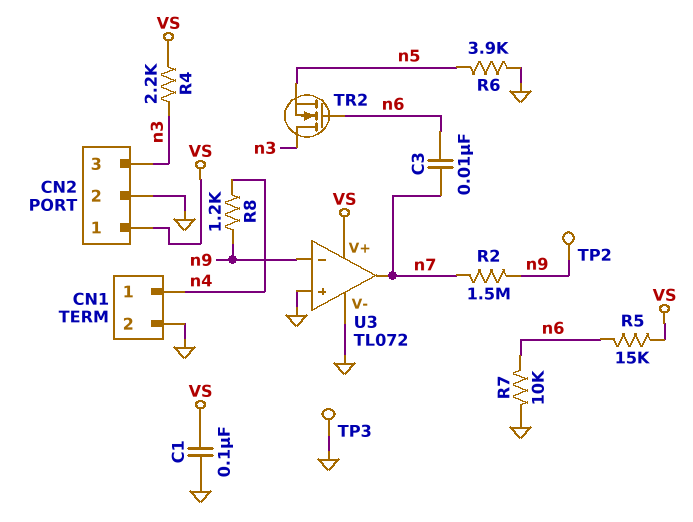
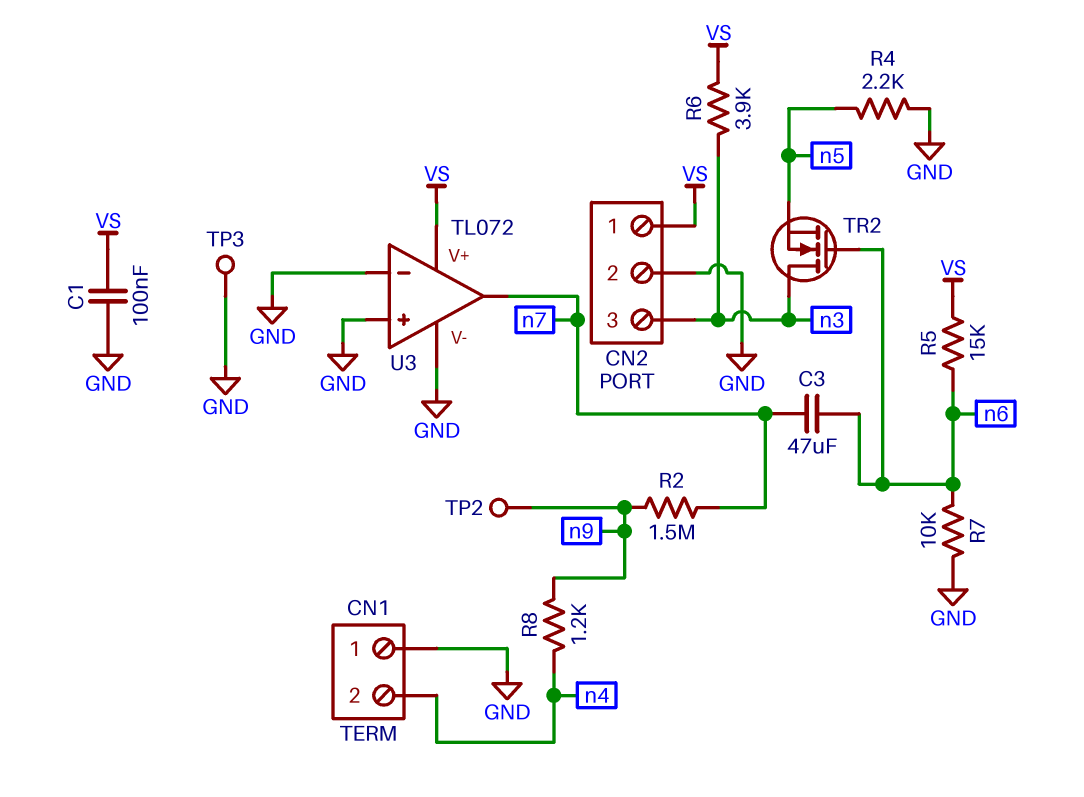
C3: 10nF (n6, n7) -> 47uF (n6, n7)
CN1 pin 1: n4 -> GND
CN1 pin 2: GND -> n4
R4: 2.2k (VS, n3) -> 2.2k (GND, n5)
R6: 3.9k (GND, n5) -> 3.9k (VS, n3)
U3 pin in-: n9 -> GND

